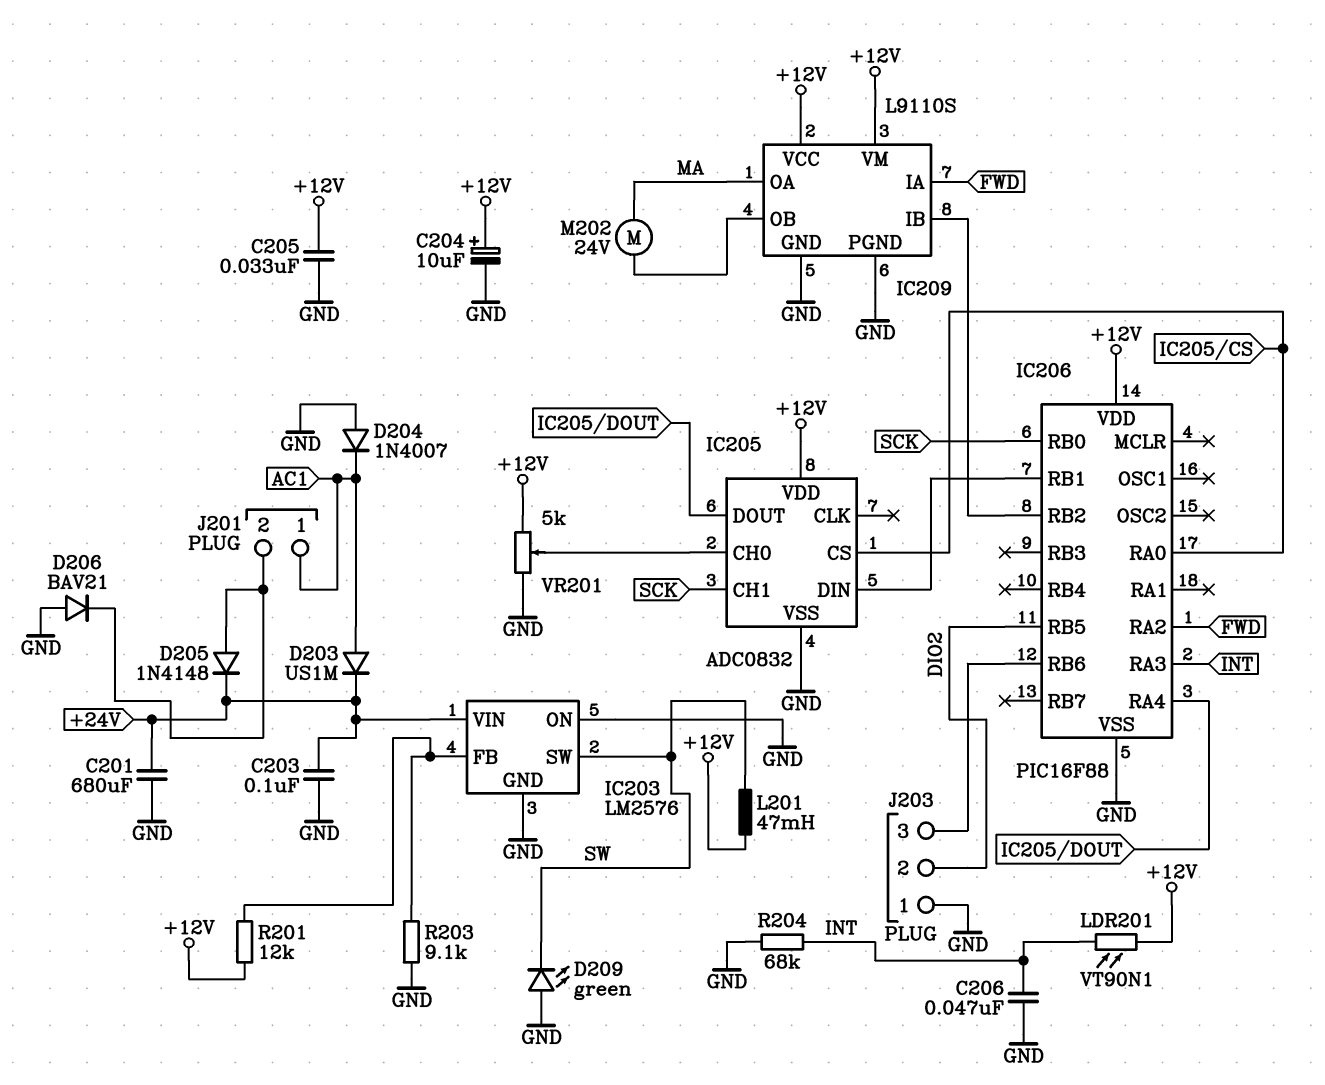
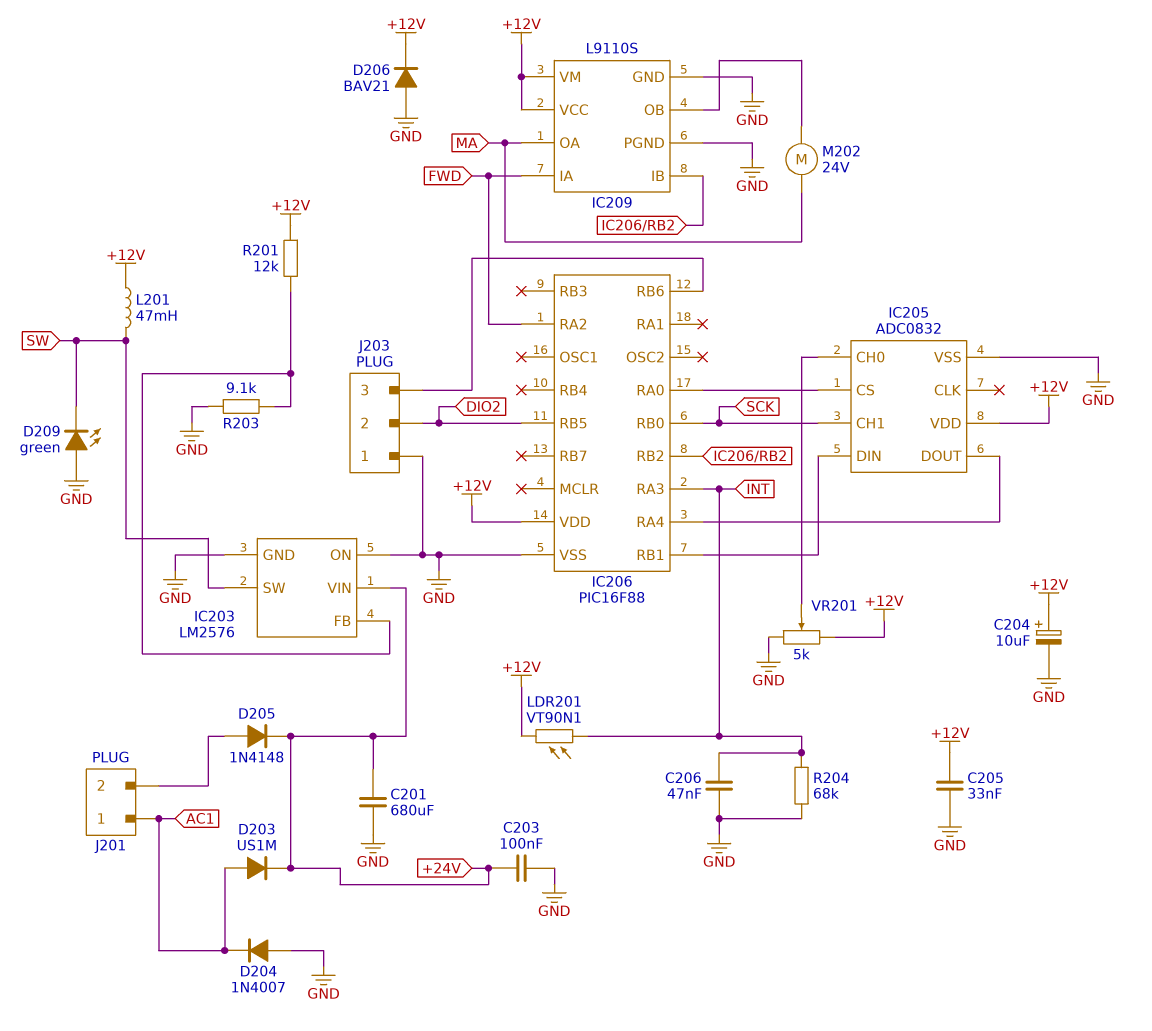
D206: diode BAV21 (A GND, K J201/2) -> diode BAV21 (A GND, K +12V)

